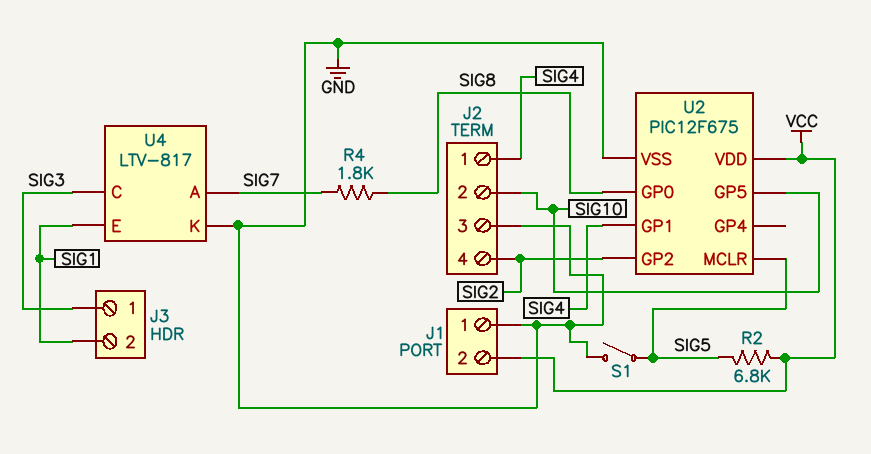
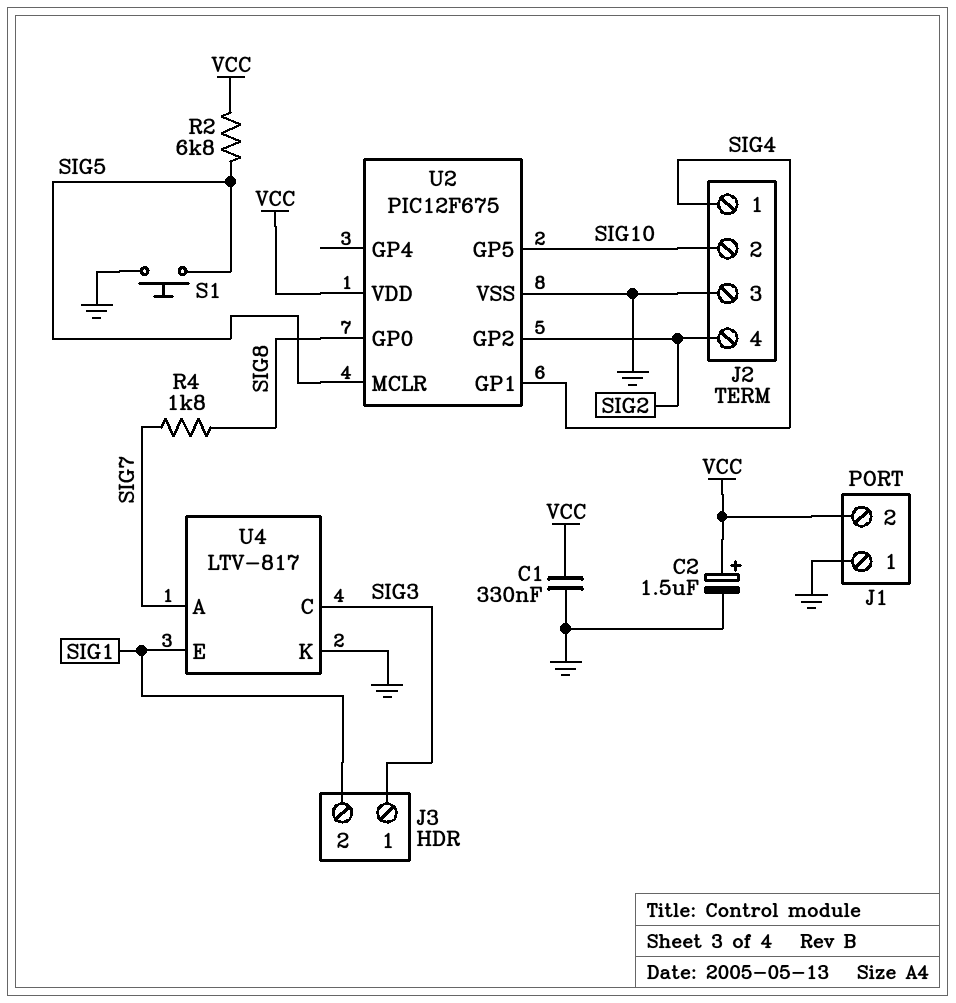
C1: none -> 330nF (GND, VCC)
C2: none -> 1.5uF (plus VCC, minus GND)
S1: switch (GND, SIG5) -> button (GND, SIG5)

